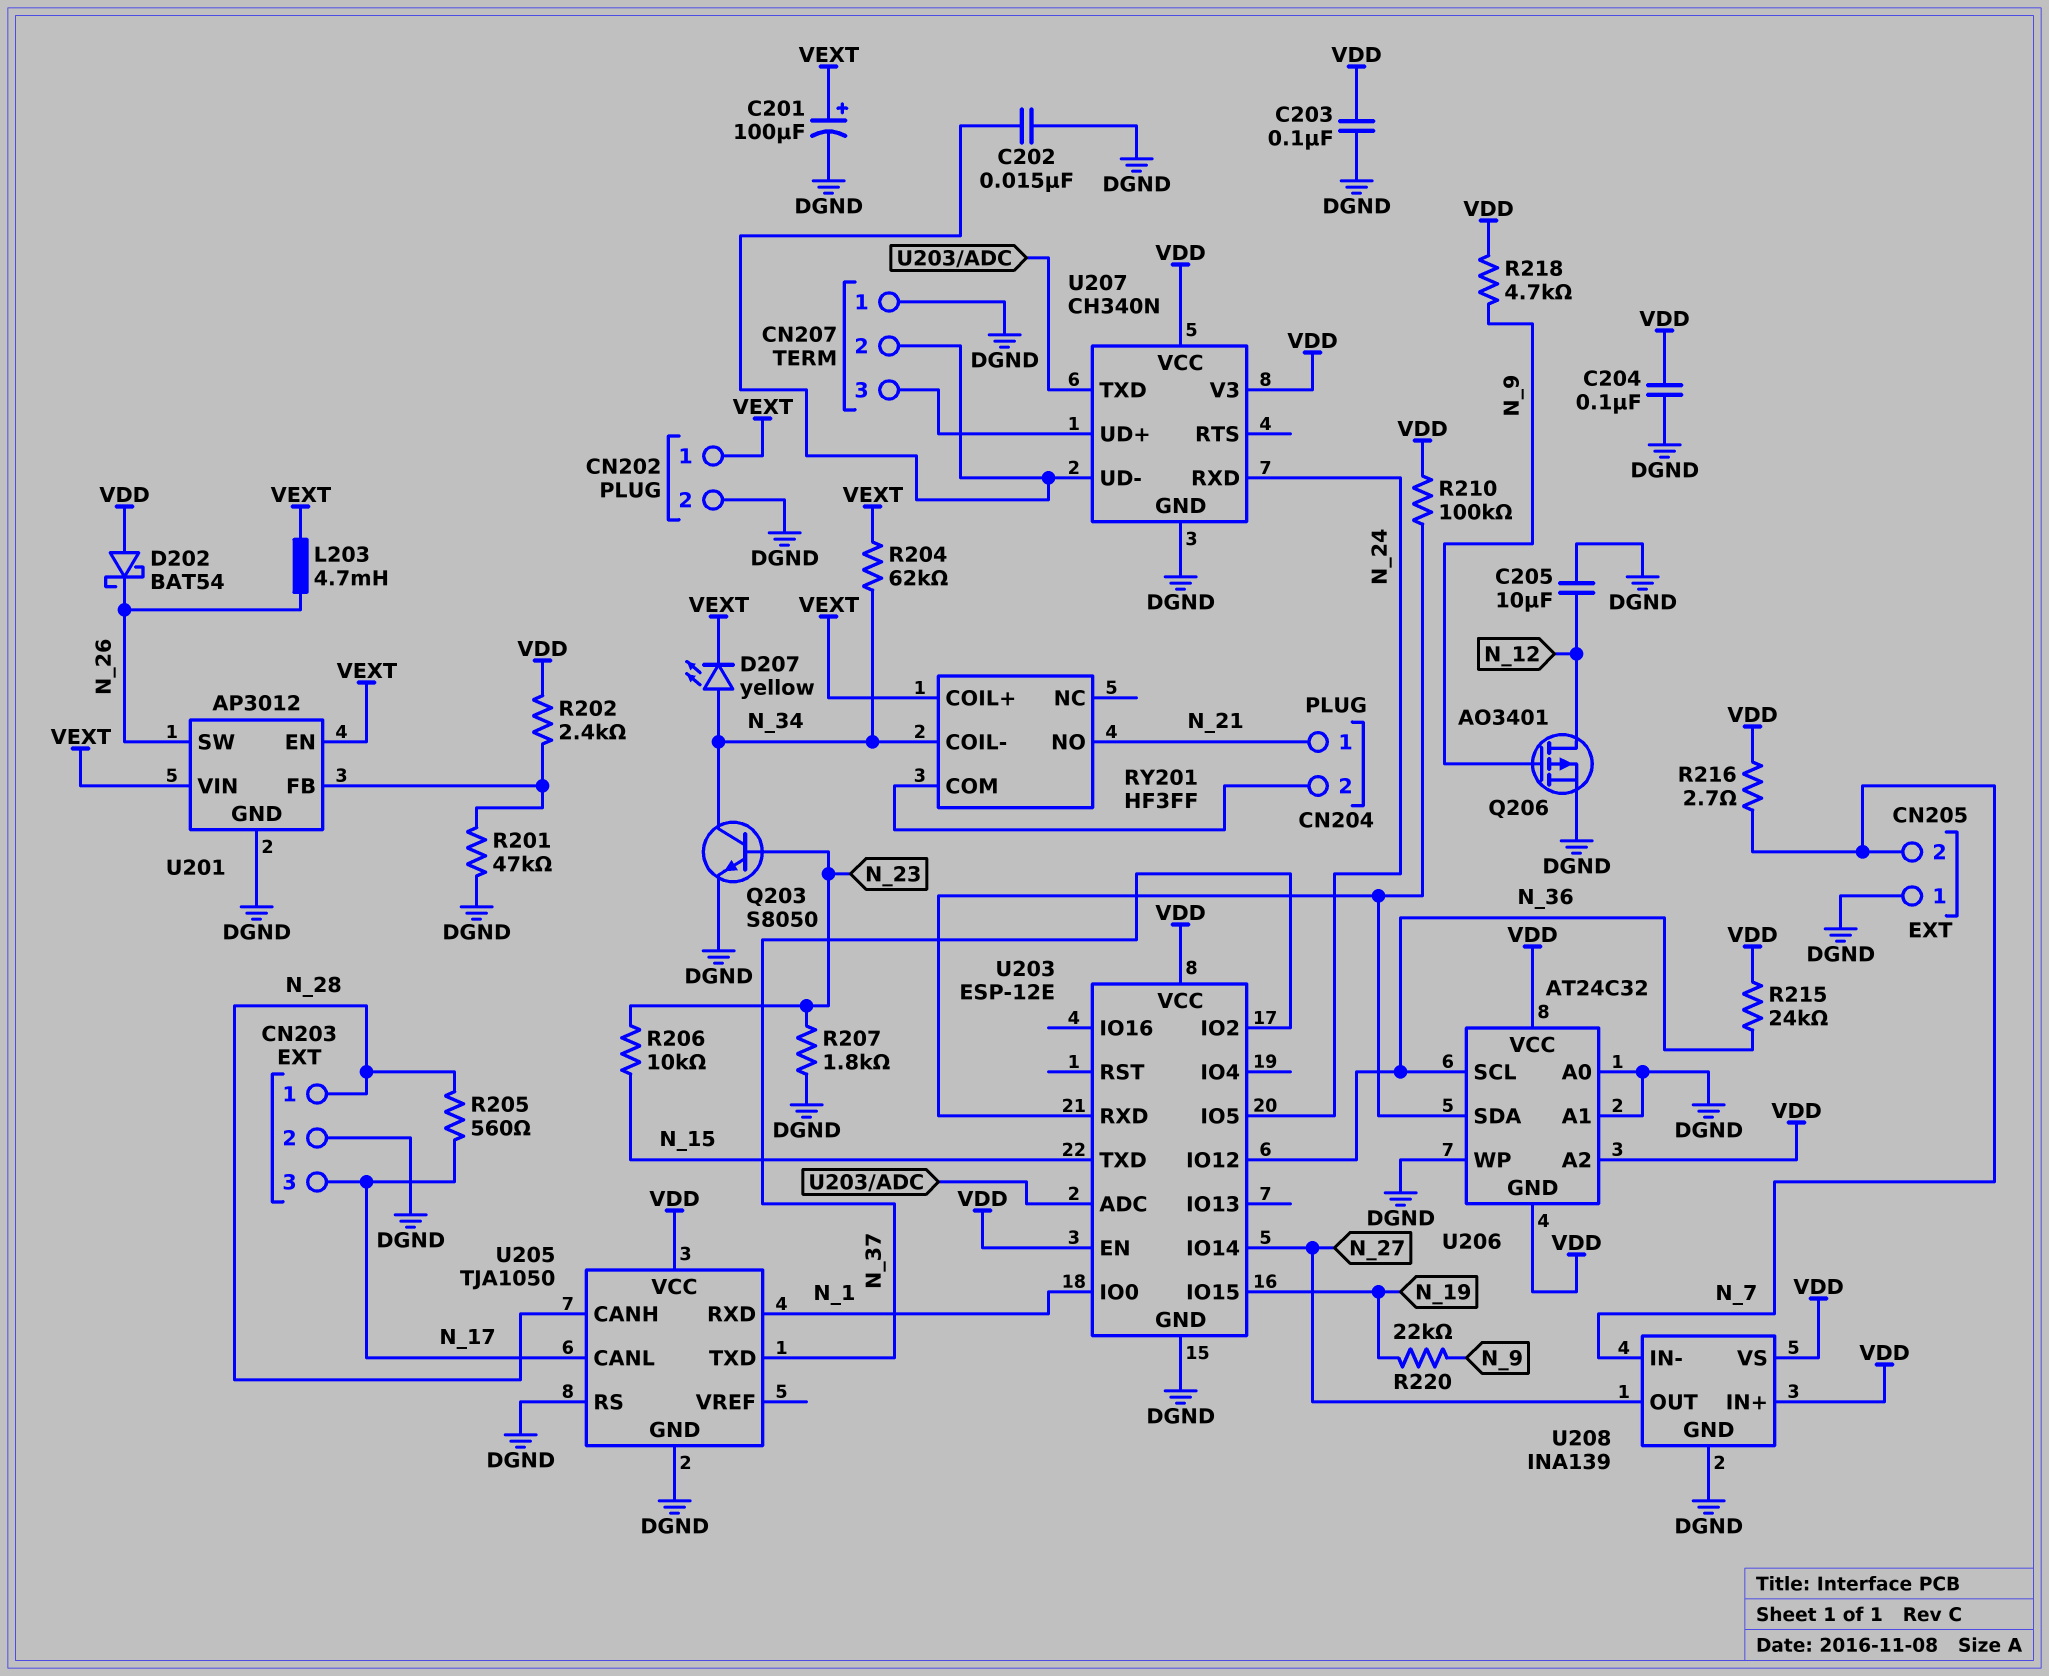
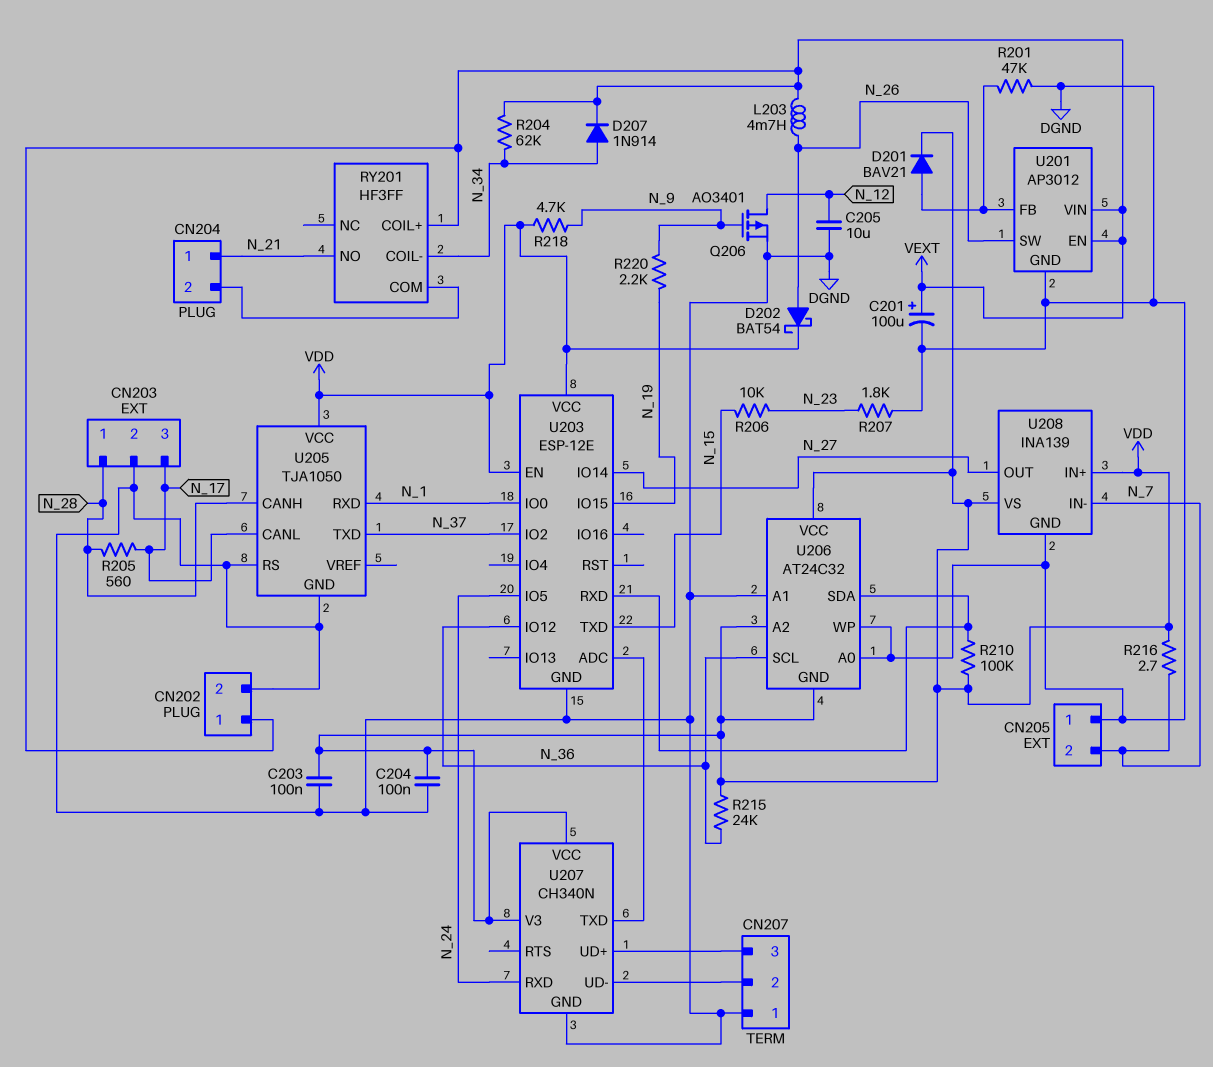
C202: 15nF (CN207/2, DGND) -> none
D201: none -> diode BAV21 (A U201/FB, K VDD)
D202: schottky BAT54 (A VDD, K N_26) -> schottky BAT54 (A N_26, K VDD)
D207: LED yellow (A N_34, K VEXT) -> diode 1N914 (A N_34, K VEXT)
Q203: NPN S8050 (B N_23, C N_34, E DGND) -> none
R202: 2.4k (U201/FB, VDD) -> none
R220: 22k (N_9, N_19) -> 2.2k (N_9, N_19)

